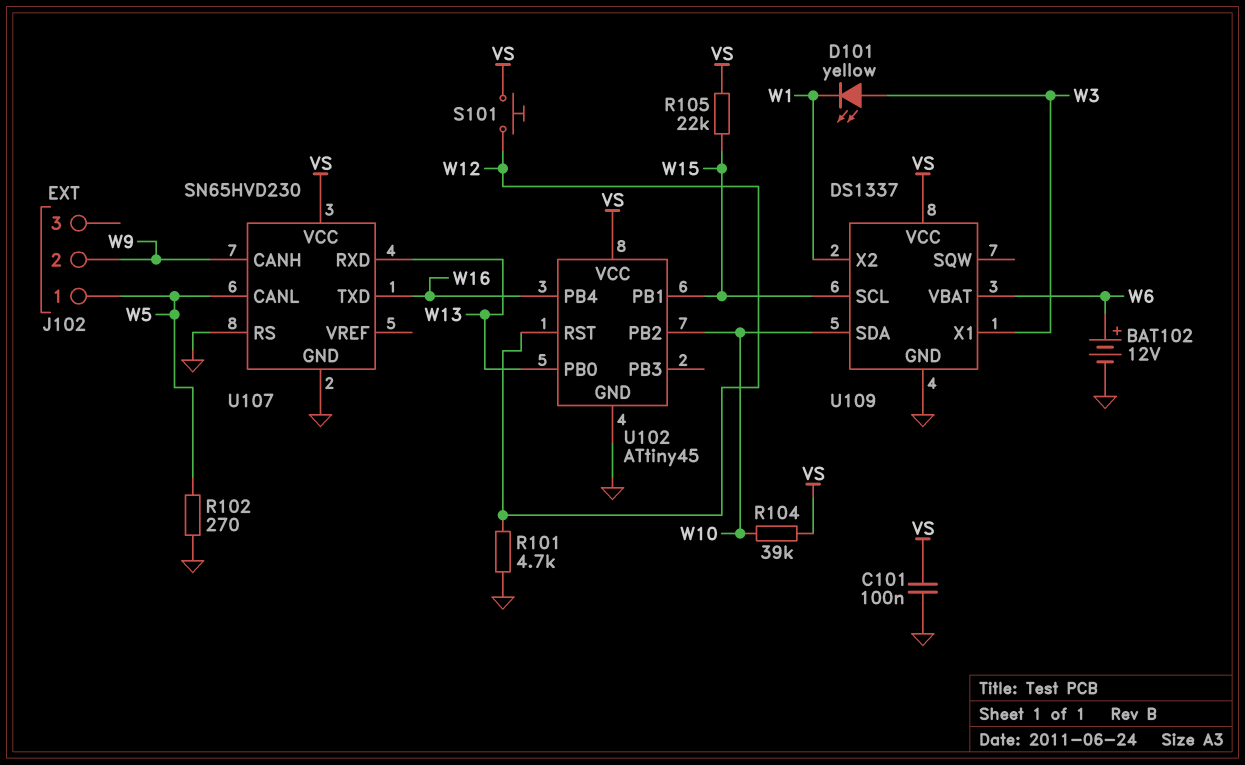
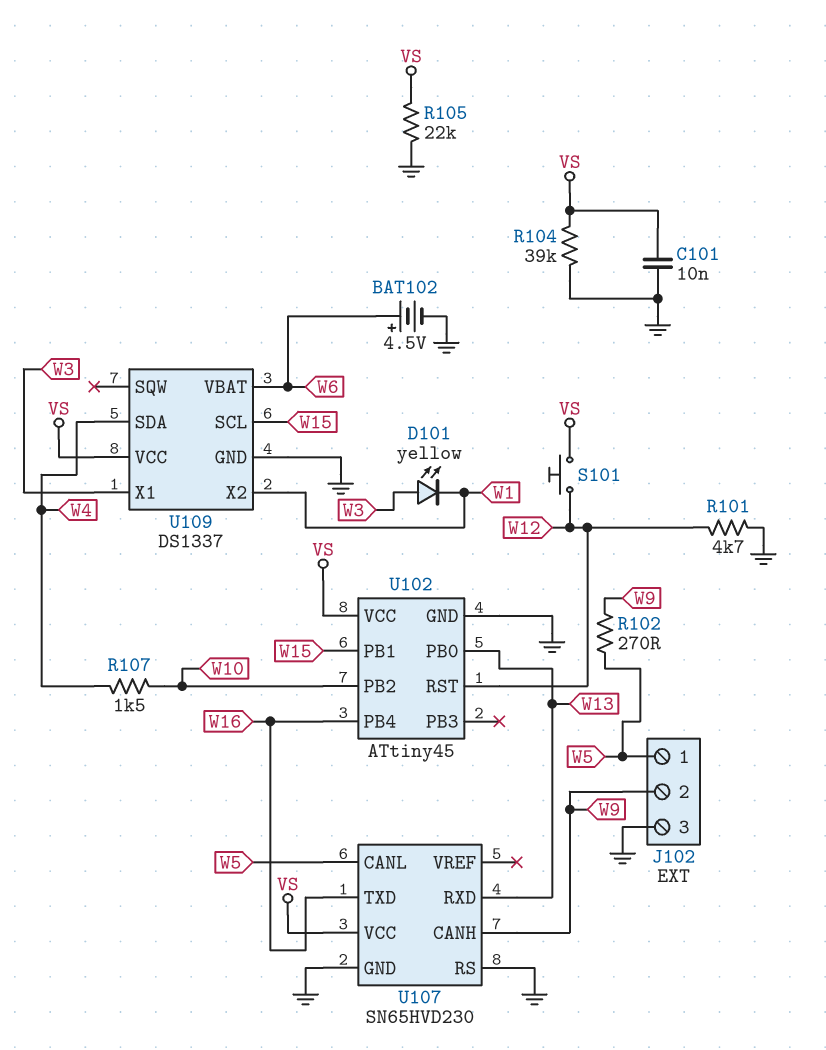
BAT102: 12V (plus W6, minus GND) -> 4.5V (plus W6, minus GND)
C101: 100nF (GND, VS) -> 10nF (GND, VS)
J102 pin 3: none -> GND
R102: 270 (GND, W5) -> 270 (W5, W9)
R104: 39k (VS, W10) -> 39k (GND, VS)
R105: 22k (VS, W15) -> 22k (GND, VS)
R107: none -> 1.5k (W4, W10)
U109 pin SDA: W10 -> W4

